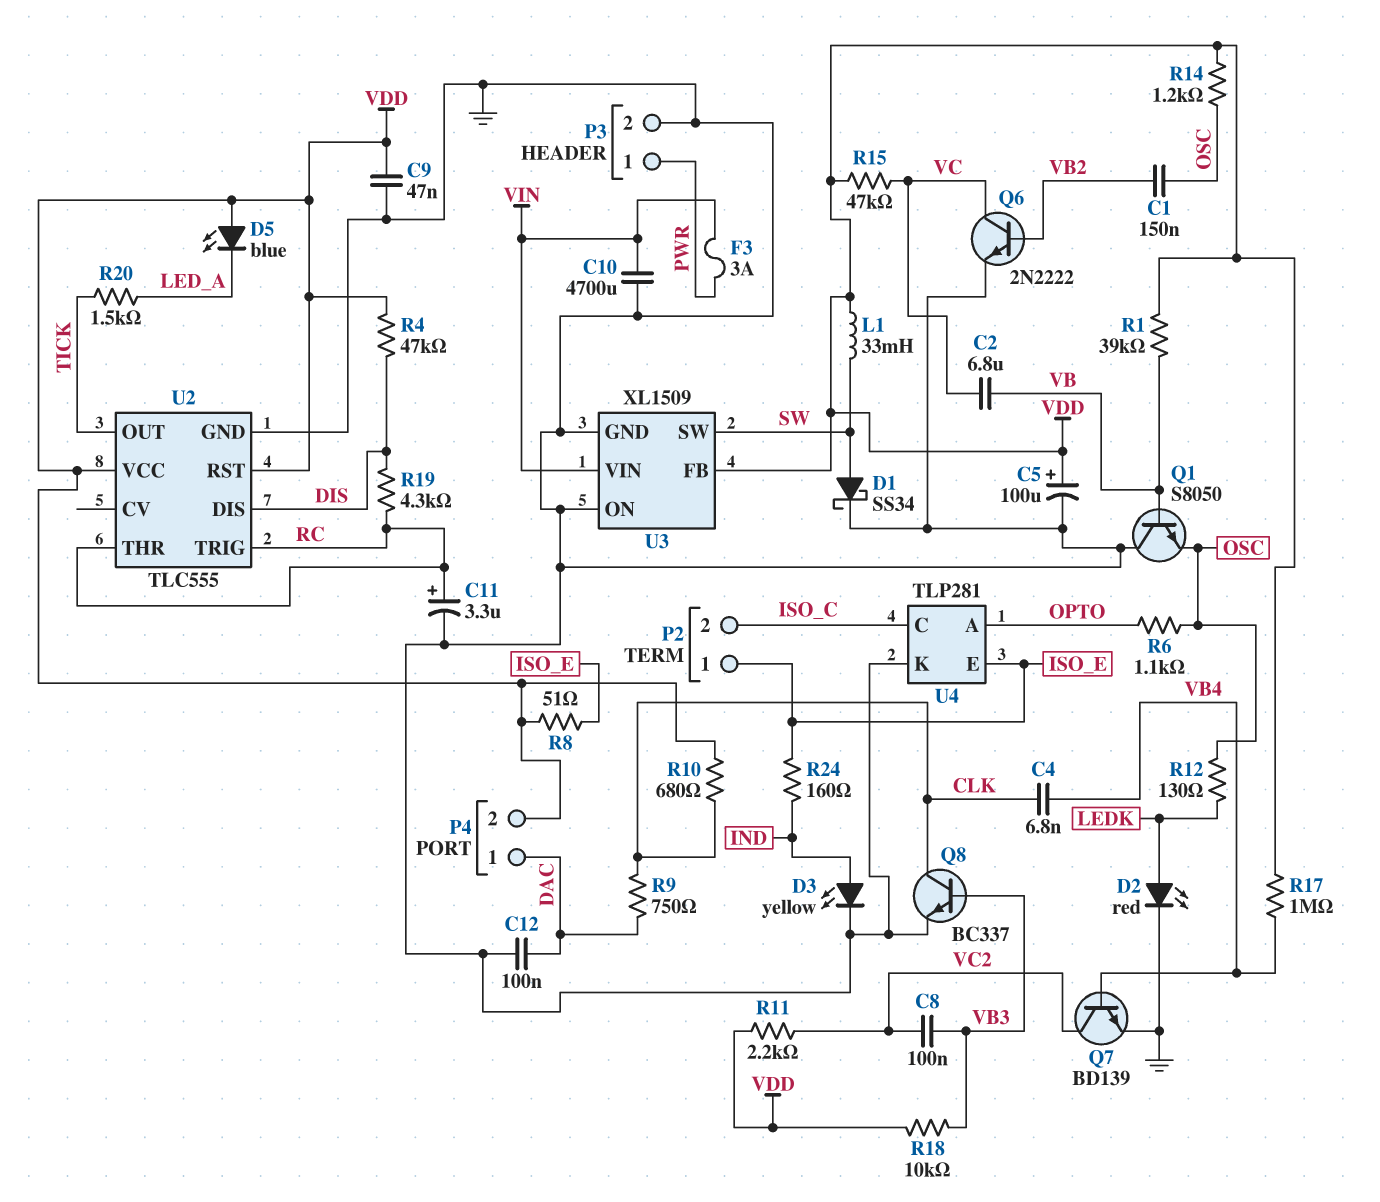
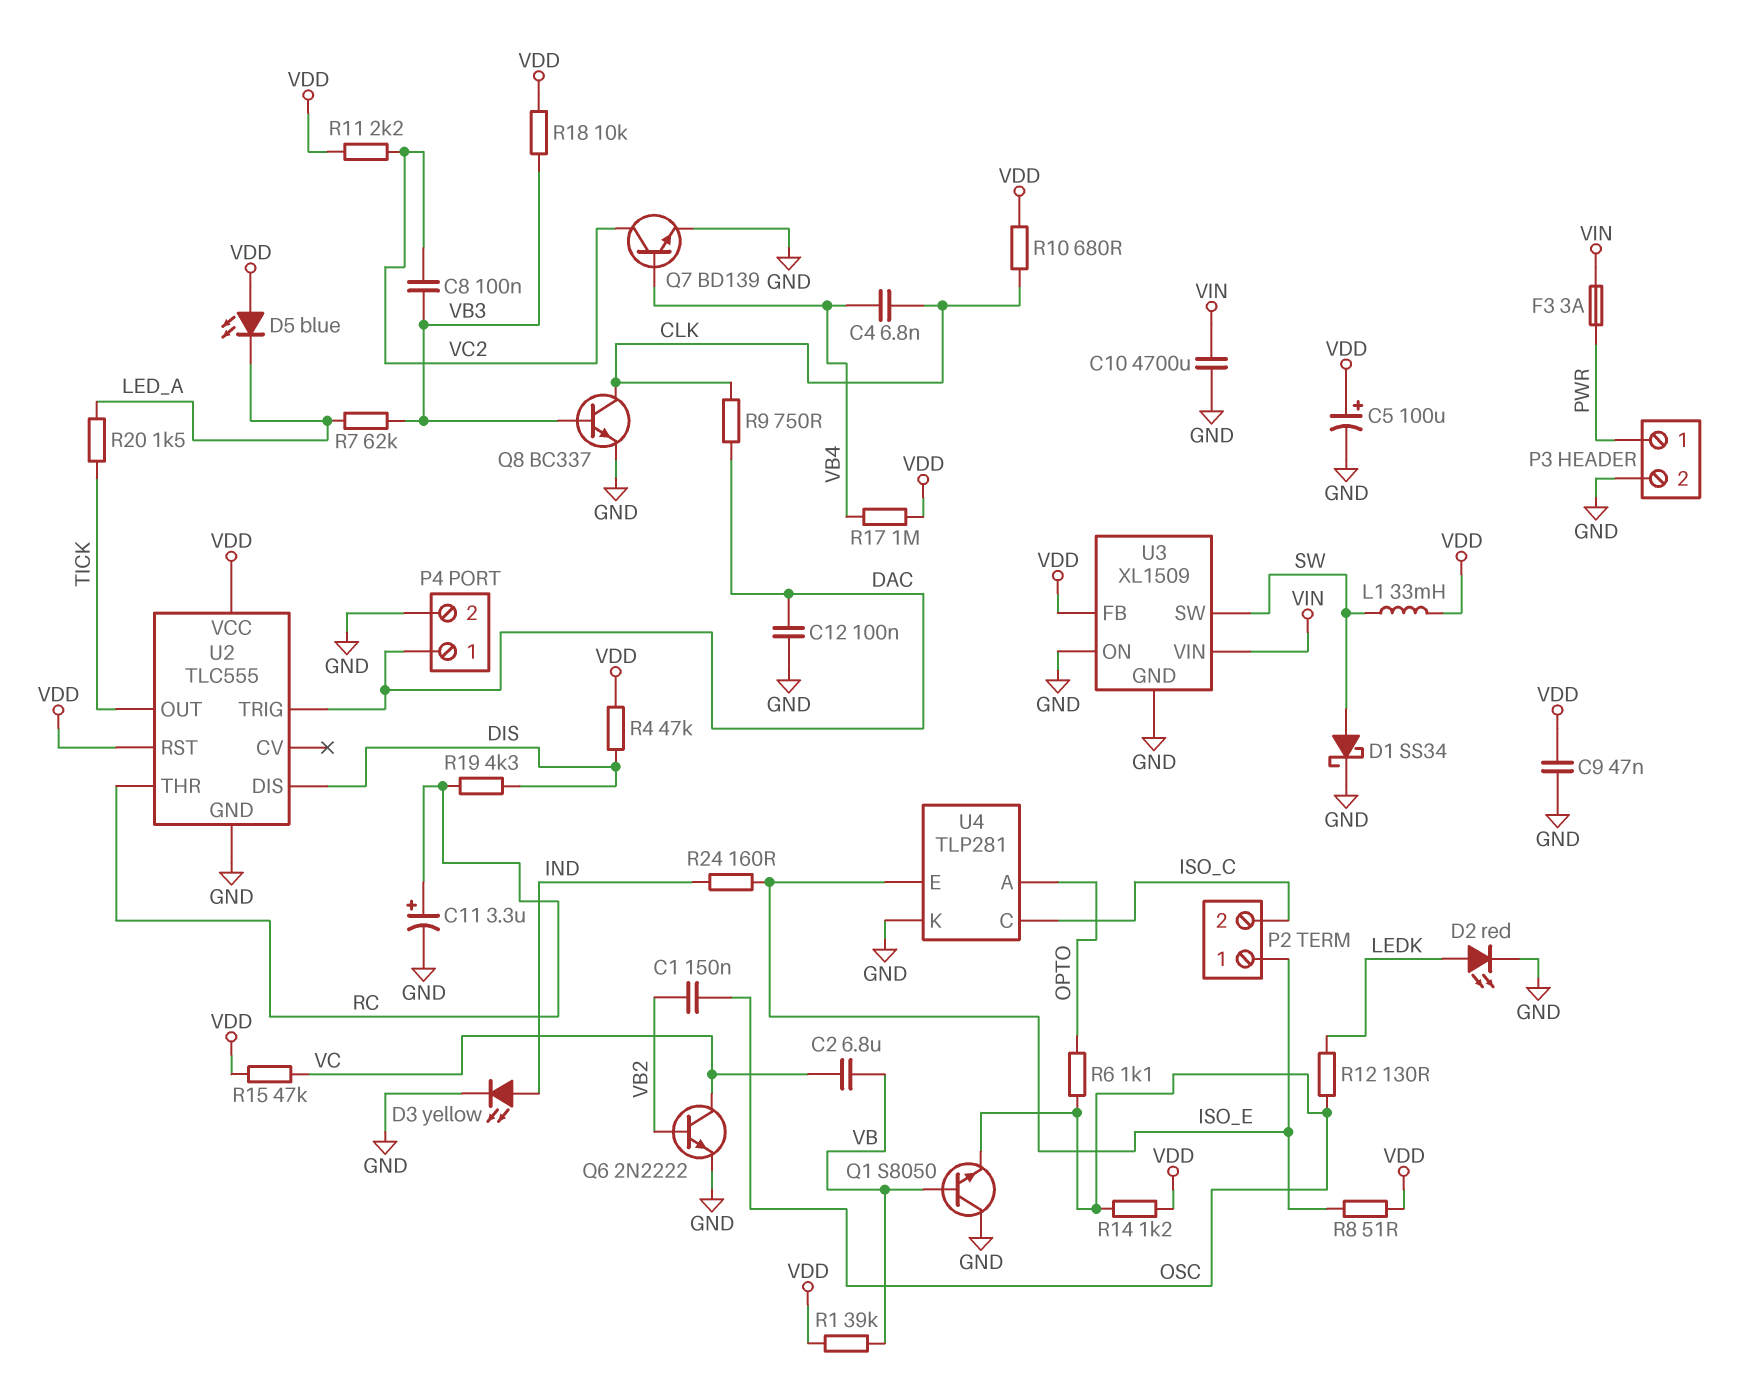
P4 pin 2: VDD -> GND
R7: none -> 62k (LED_A, VB3)
U2 pin TRIG: RC -> DAC

